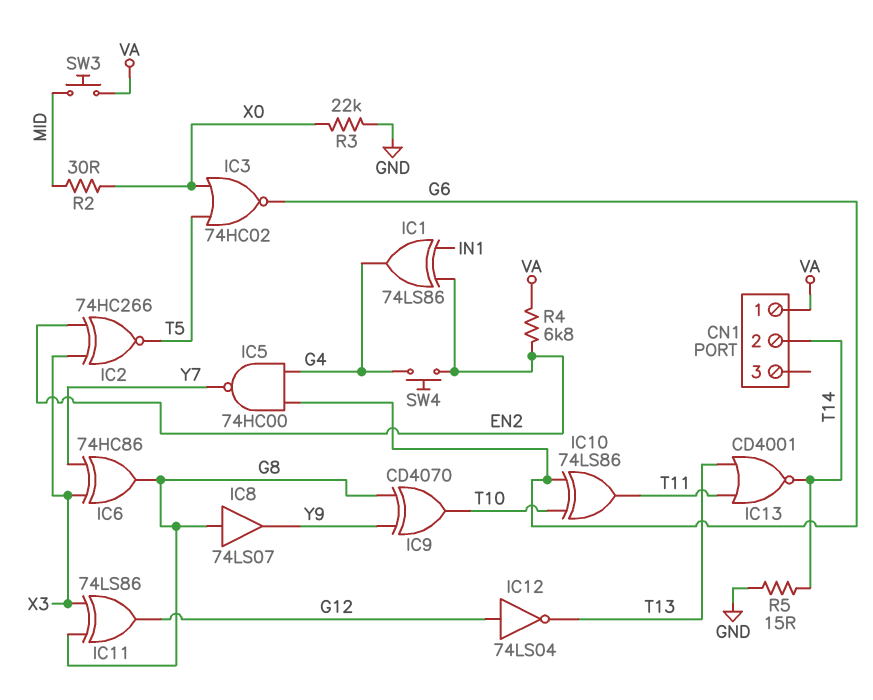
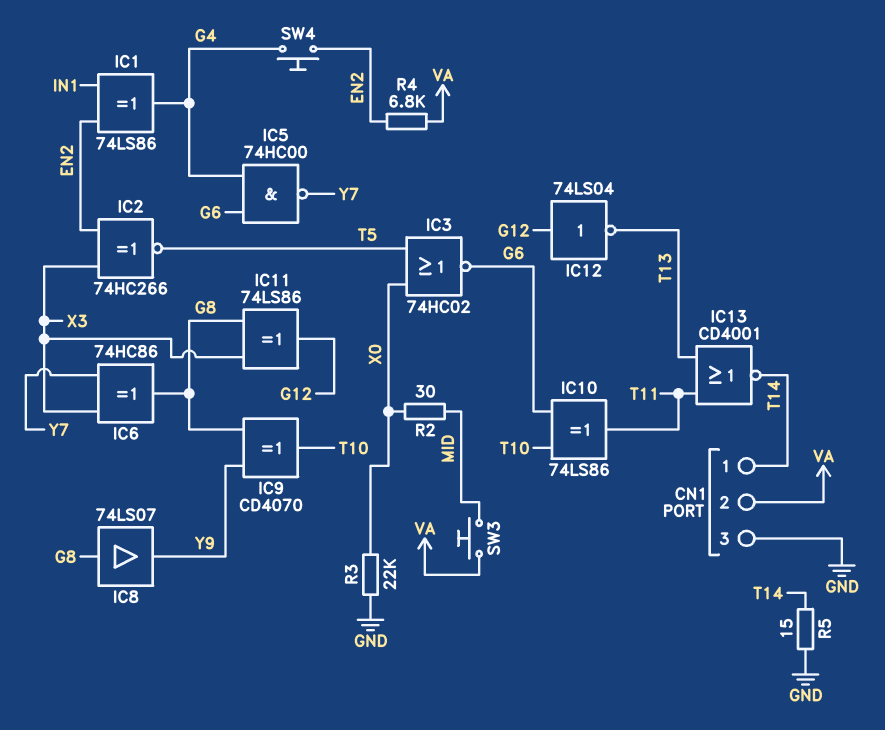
CN1 pin 1: VA -> T14
CN1 pin 2: T14 -> VA
CN1 pin 3: none -> GND

